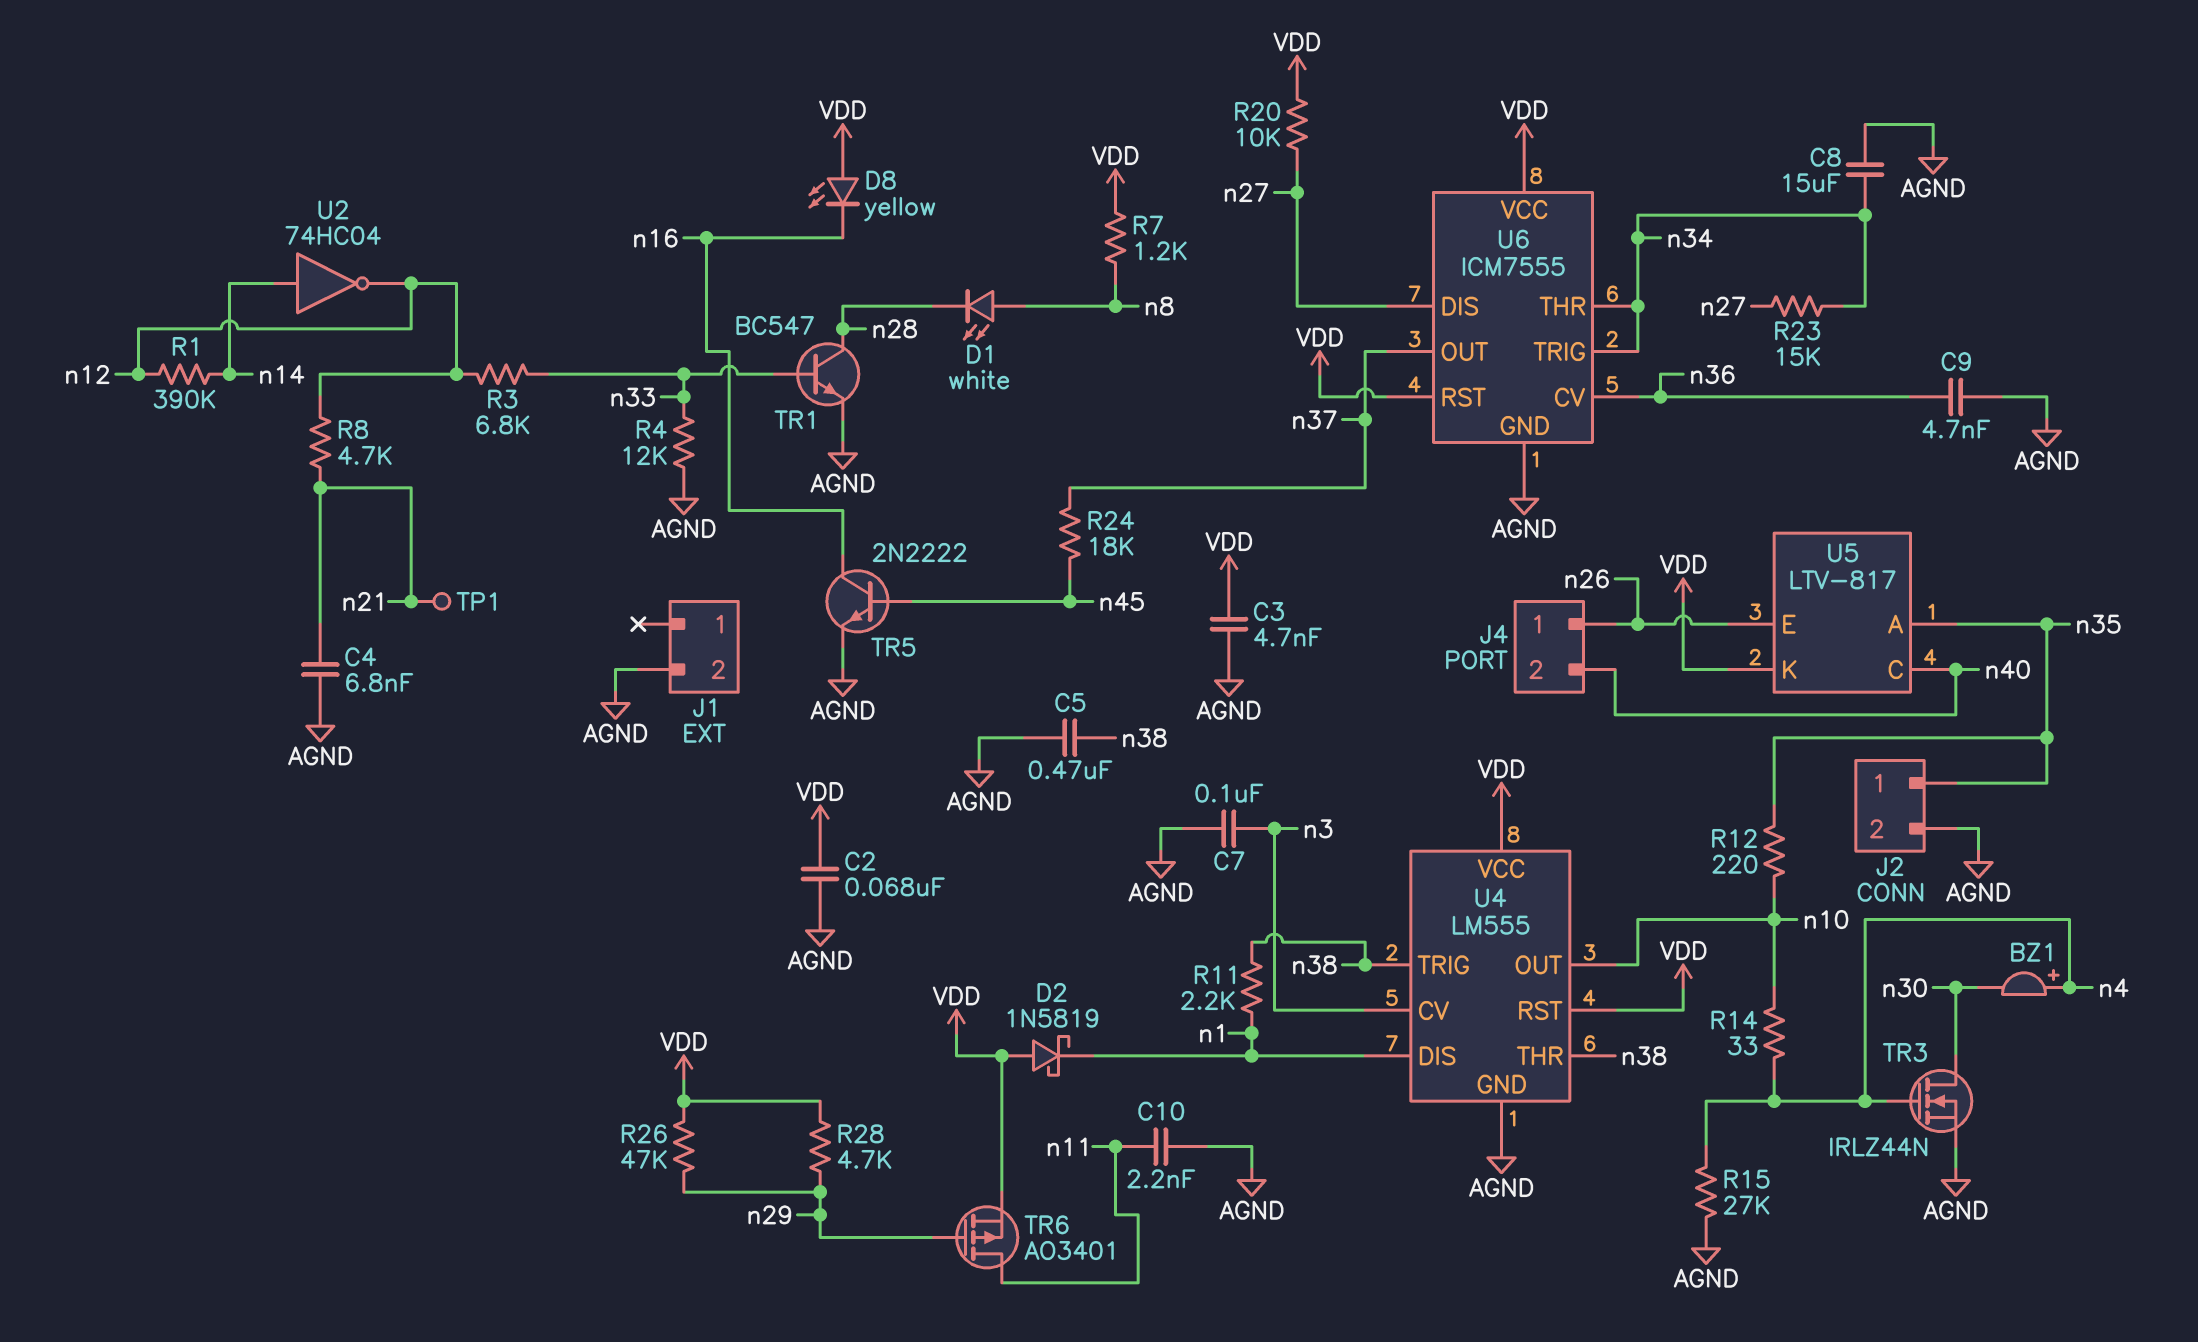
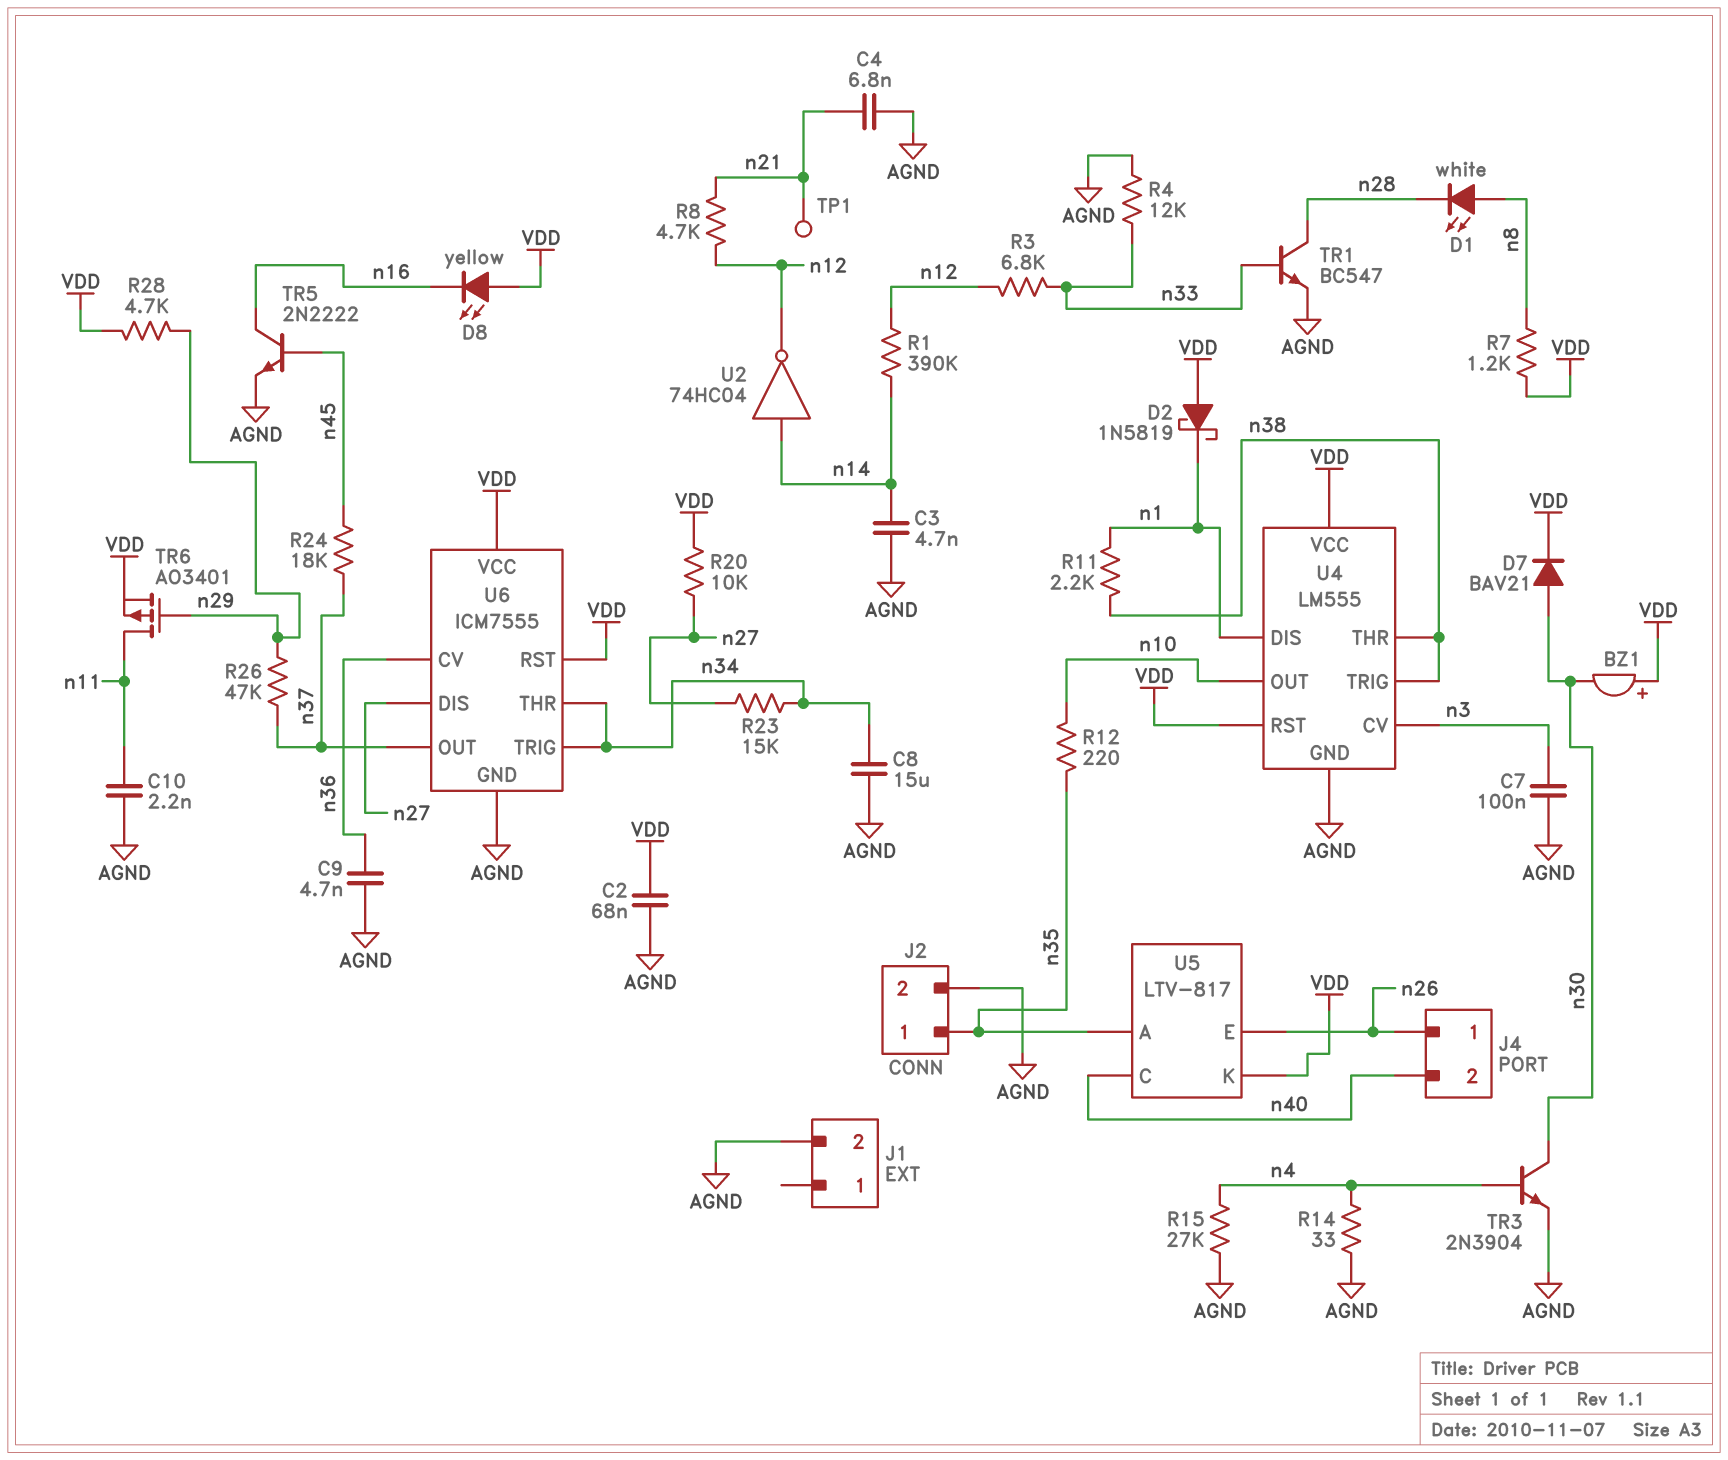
BZ1: buzzer (plus n4, minus n30) -> buzzer (plus VDD, minus n30)
C3: 4.7nF (AGND, VDD) -> 4.7nF (AGND, n14)
C5: 470nF (AGND, n38) -> none
D7: none -> diode BAV21 (A n30, K VDD)
R14: 33 (n4, n10) -> 33 (AGND, n4)
R26: 47k (VDD, n29) -> 47k (n29, n37)
TR3: NMOS IRLZ44N (G n4, D n30, S AGND) -> NPN 2N3904 (B n4, C n30, E AGND)

